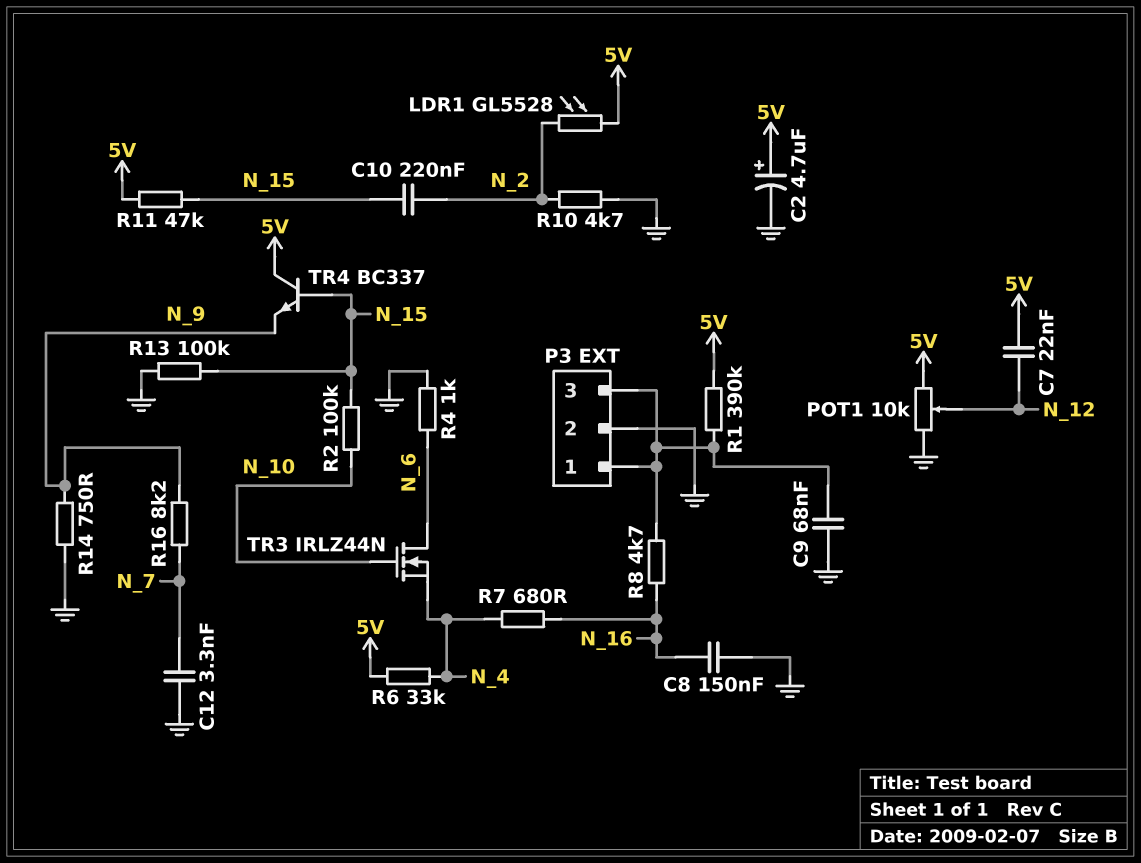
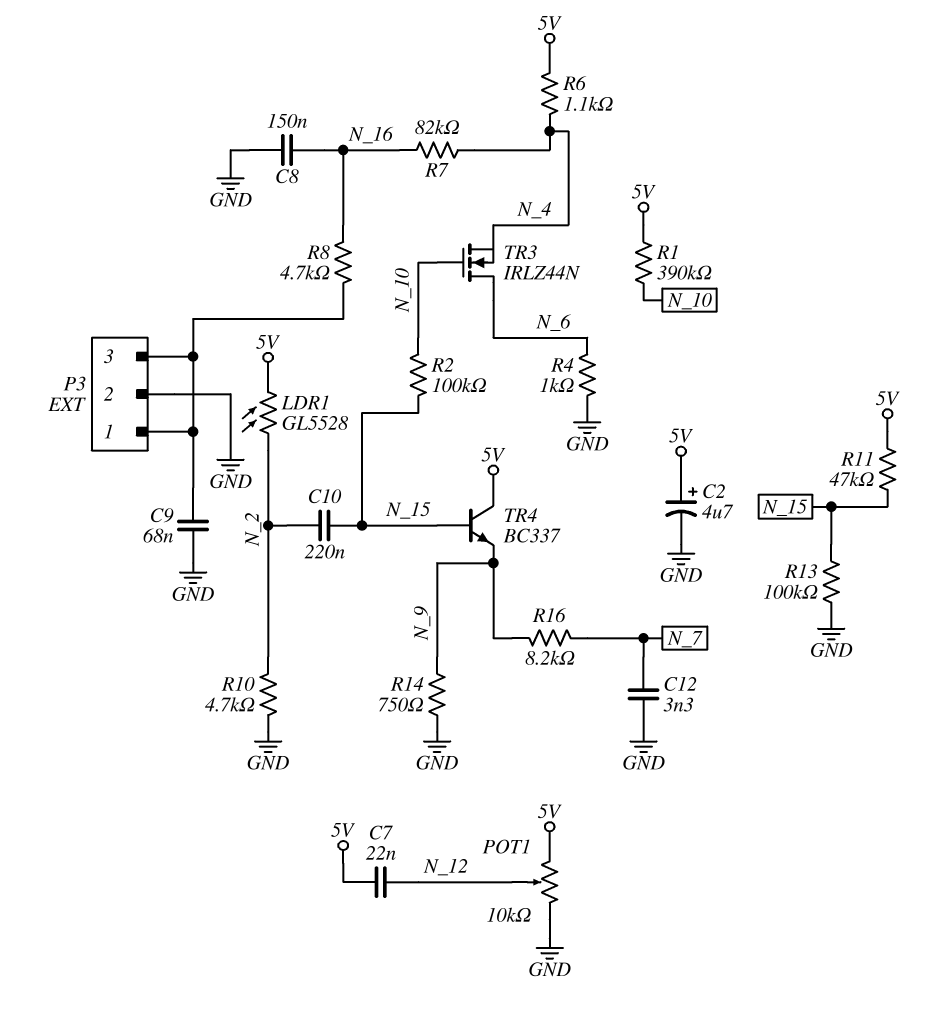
R1: 390k (5V, P3/1) -> 390k (5V, N_10)
R6: 33k (5V, N_4) -> 1.1k (5V, N_4)
R7: 680 (N_4, N_16) -> 82k (N_4, N_16)

